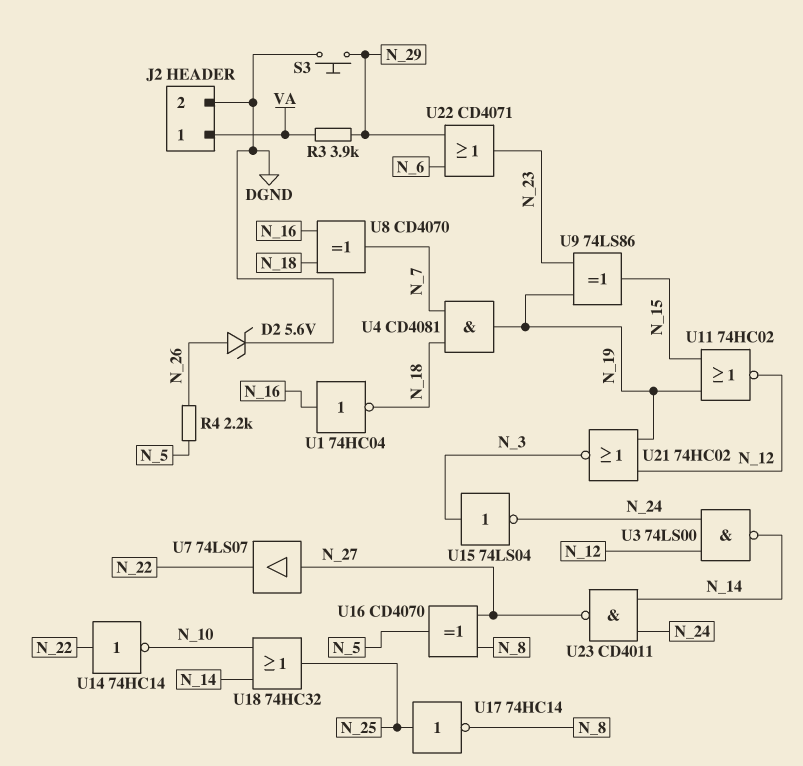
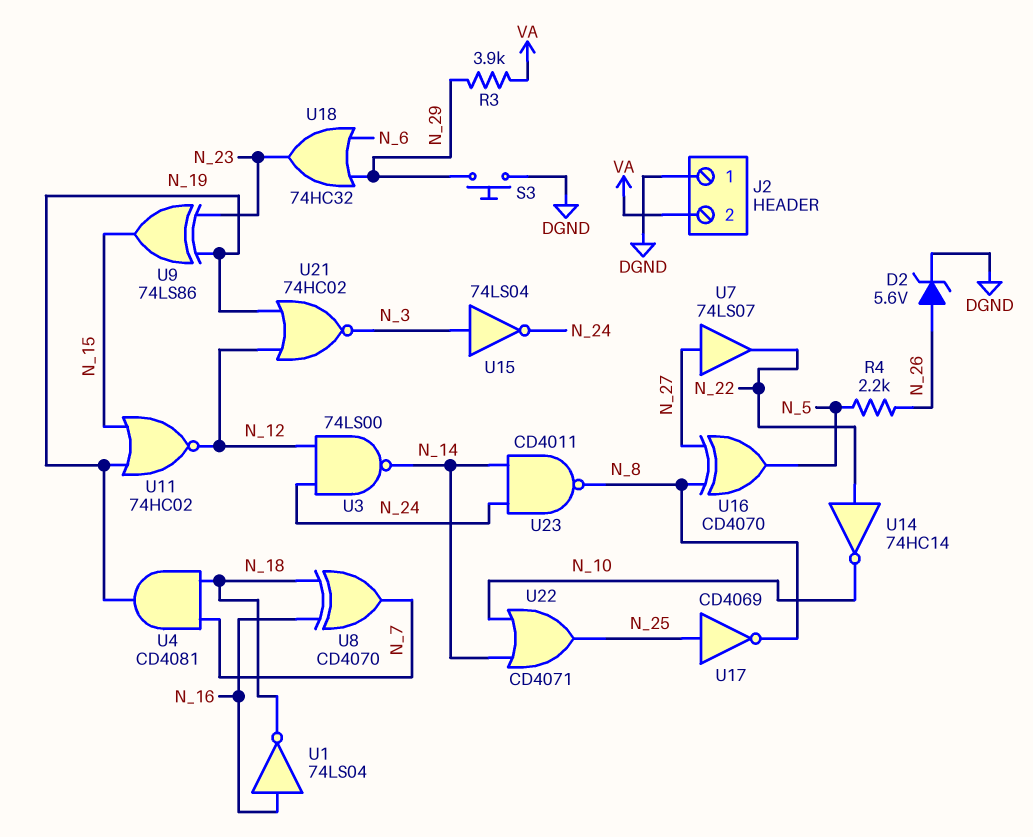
J2 pin 1: VA -> DGND
J2 pin 2: DGND -> VA
U1: NOT 74HC04 (in N_16, out N_18) -> NOT 74LS04 (in N_16, out N_18)
U17: NOT 74HC14 (in N_25, out N_8) -> NOT CD4069 (in N_25, out N_8)
U18: OR 74HC32 (in N_10, in N_14, out N_25) -> OR 74HC32 (in N_6, in N_29, out N_23)
U22: OR CD4071 (in N_6, in N_29, out N_23) -> OR CD4071 (in N_10, in N_14, out N_25)
U23: NAND CD4011 (in N_14, in N_24, out N_27) -> NAND CD4011 (in N_14, in N_24, out N_8)

